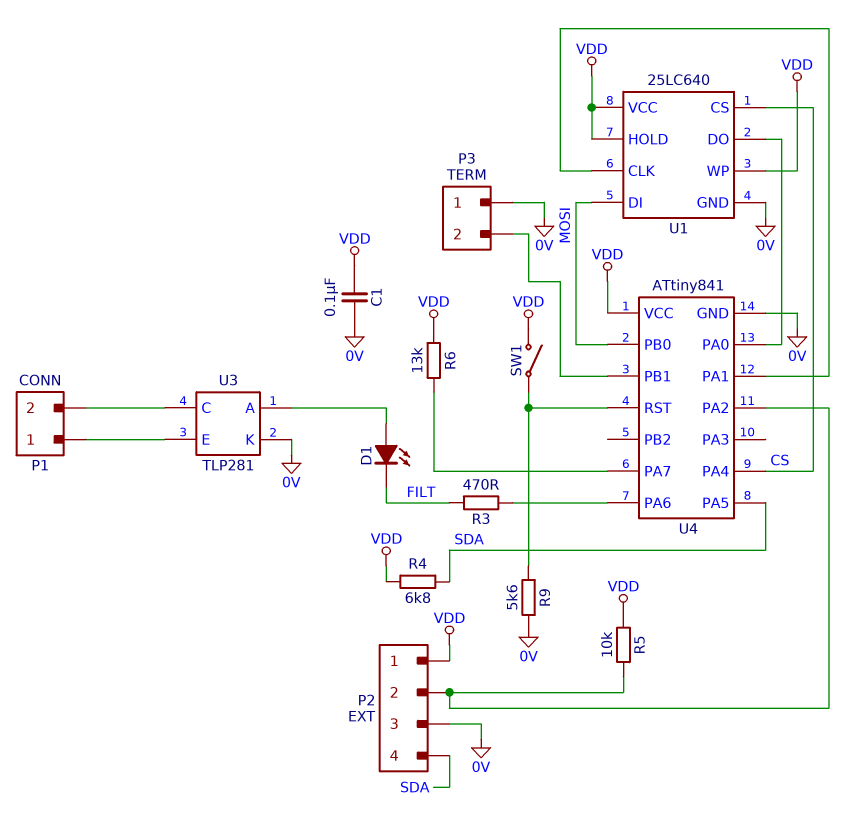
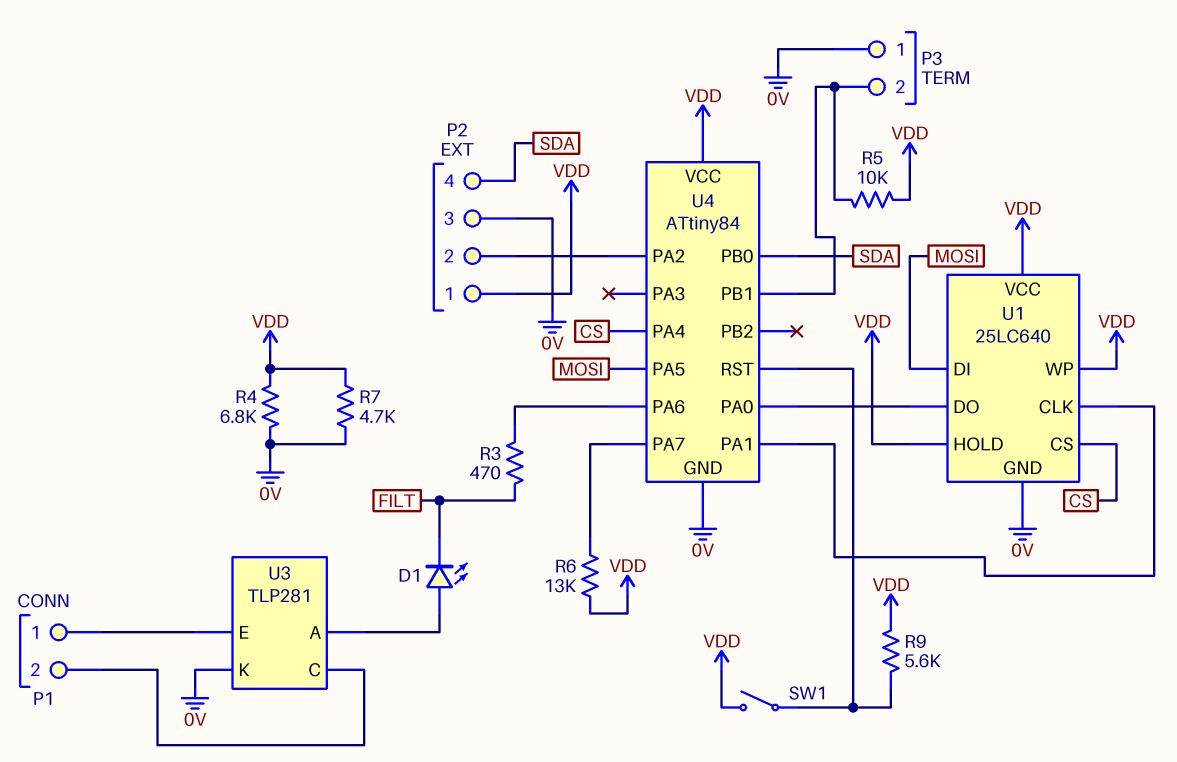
C1: 100nF (0V, VDD) -> none
R4: 6.8k (SDA, VDD) -> 6.8k (0V, VDD)
R5: 10k (P2/2, VDD) -> 10k (P3/2, VDD)
R7: none -> 4.7k (0V, VDD)
R9: 5.6k (0V, U4/RST) -> 5.6k (U4/RST, VDD)
U4: ATtiny841 -> ATtiny84
U4 pin PA5: SDA -> MOSI
U4 pin PB0: MOSI -> SDA

